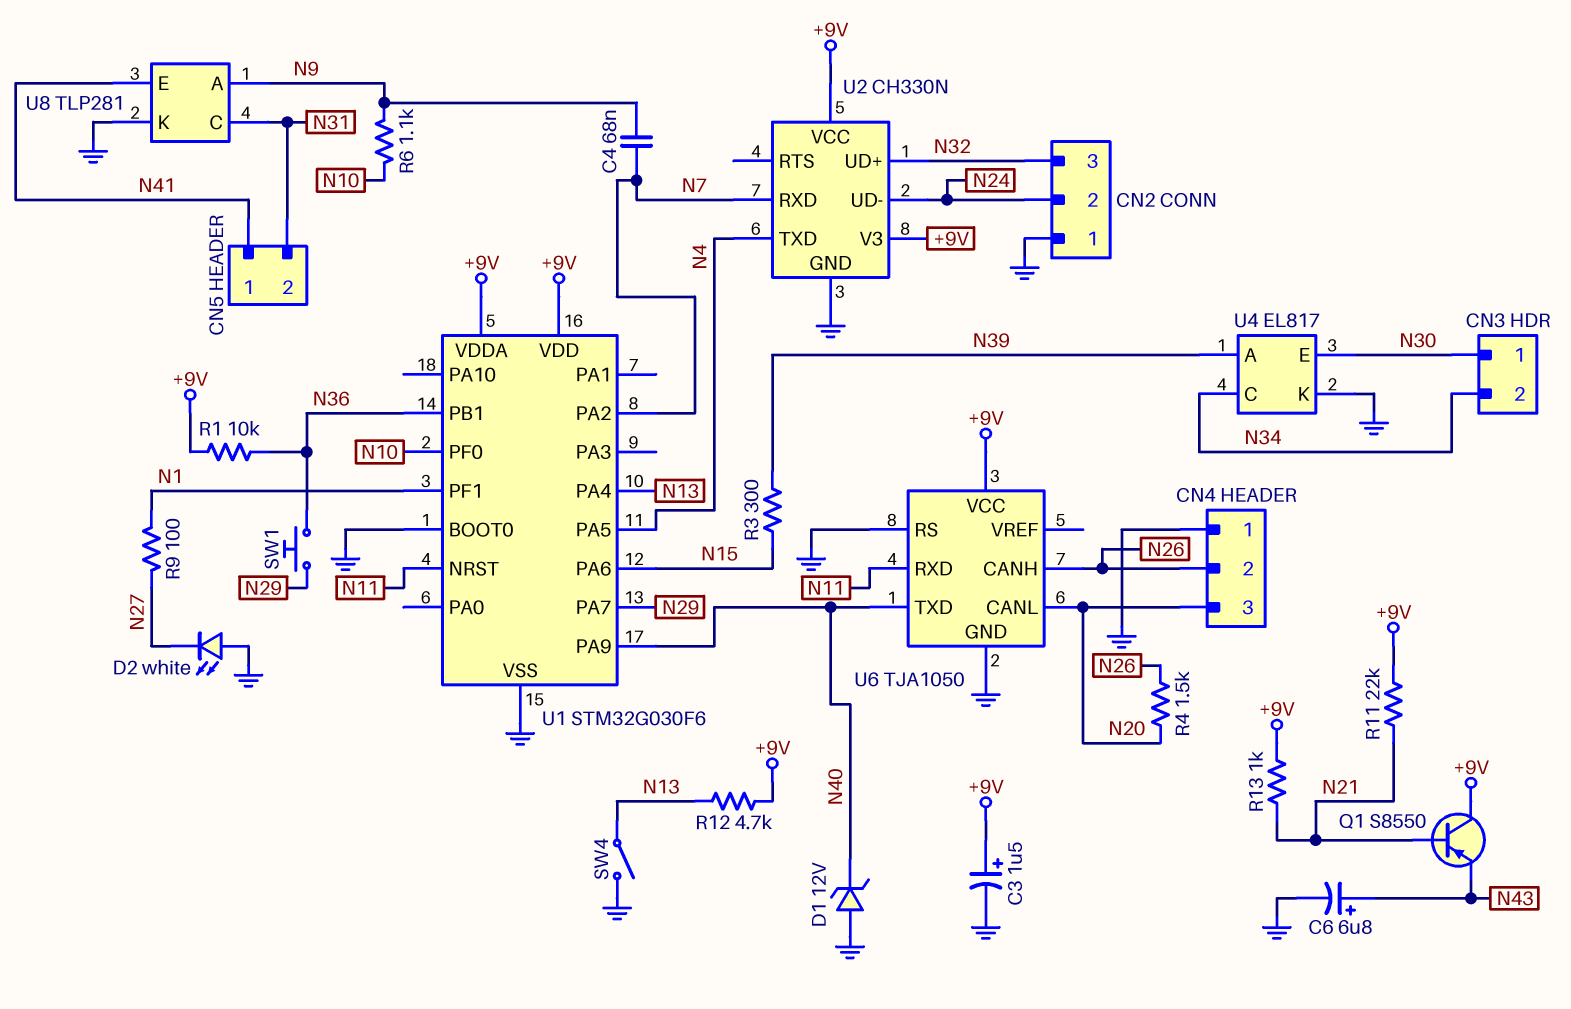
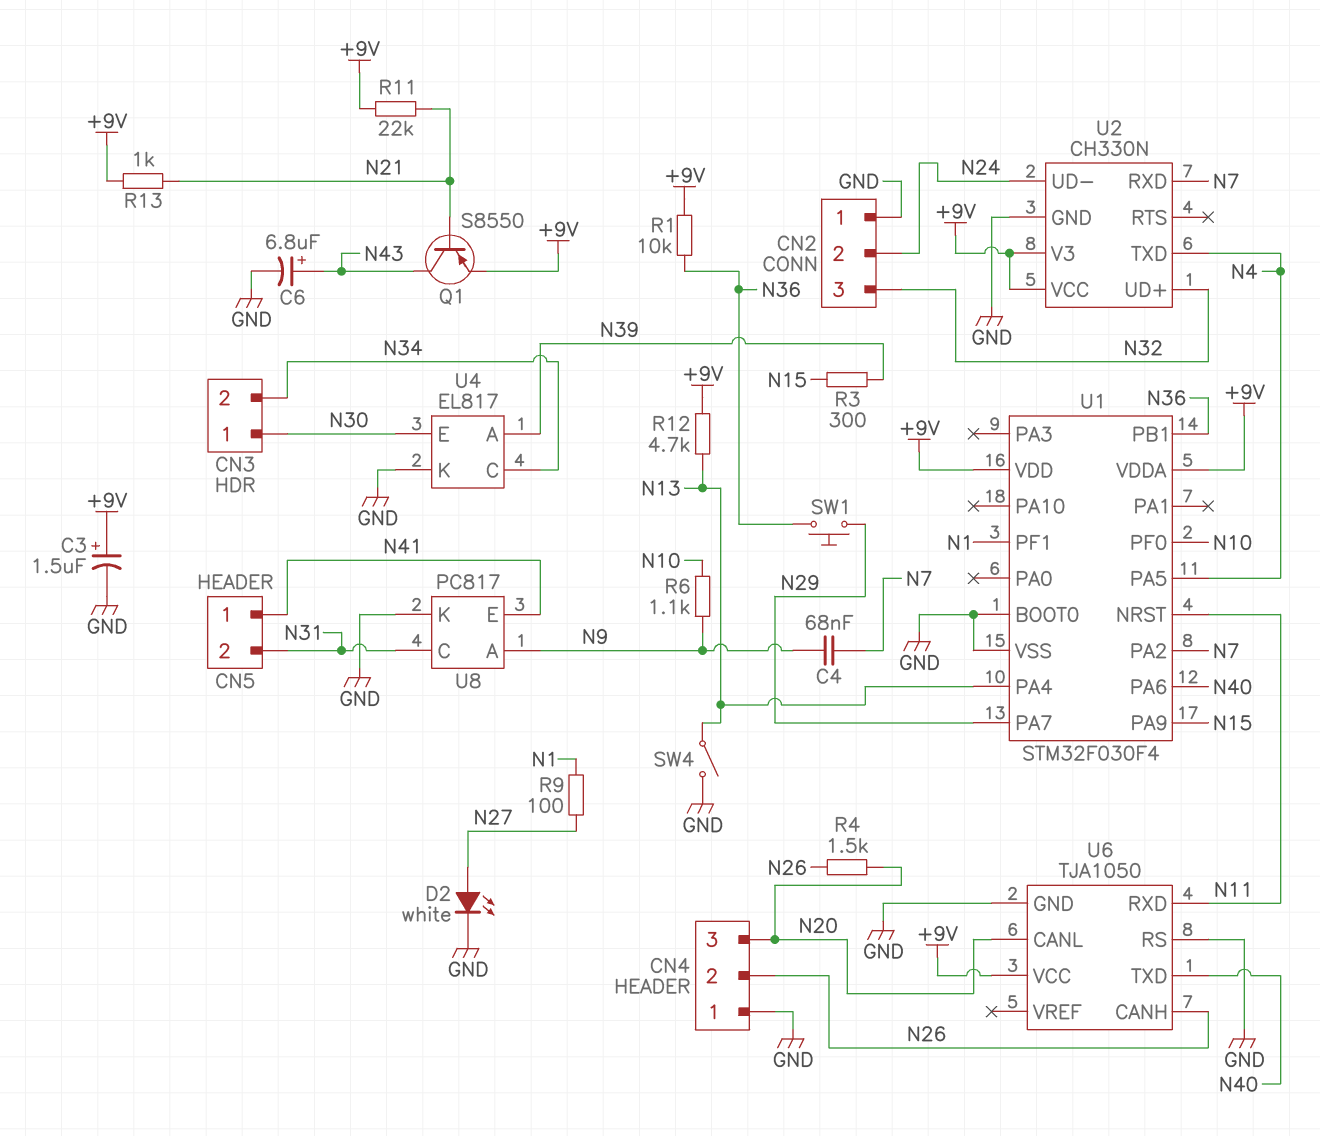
D1: zener 12V (A GND, K N40) -> none
D2: LED white (A GND, K N27) -> LED white (A N27, K GND)
Q1: PNP S8550 (B N21, C +9V, E N43) -> PNP S8550 (B N21, C N43, E +9V)
U1: STM32G030F6 -> STM32F030F4
U1 pin PA6: N15 -> N40
U1 pin PA9: N40 -> N15
U8: TLP281 -> PC817

